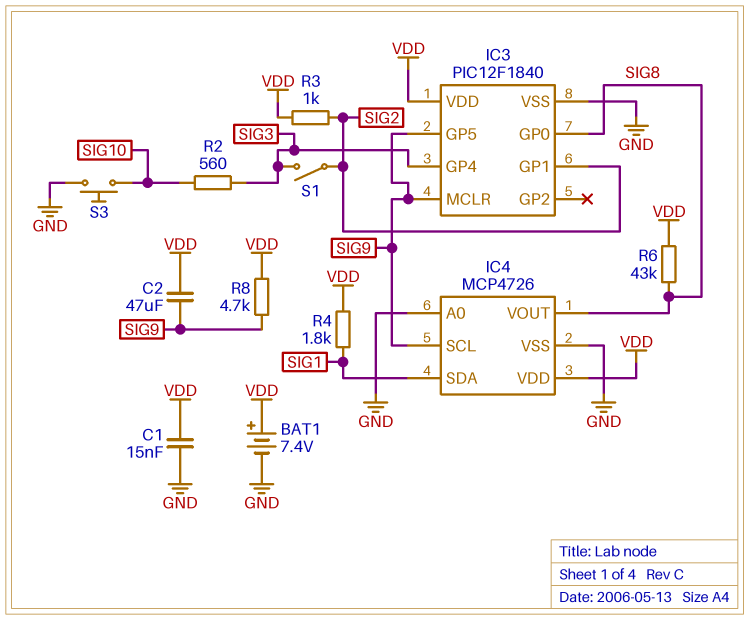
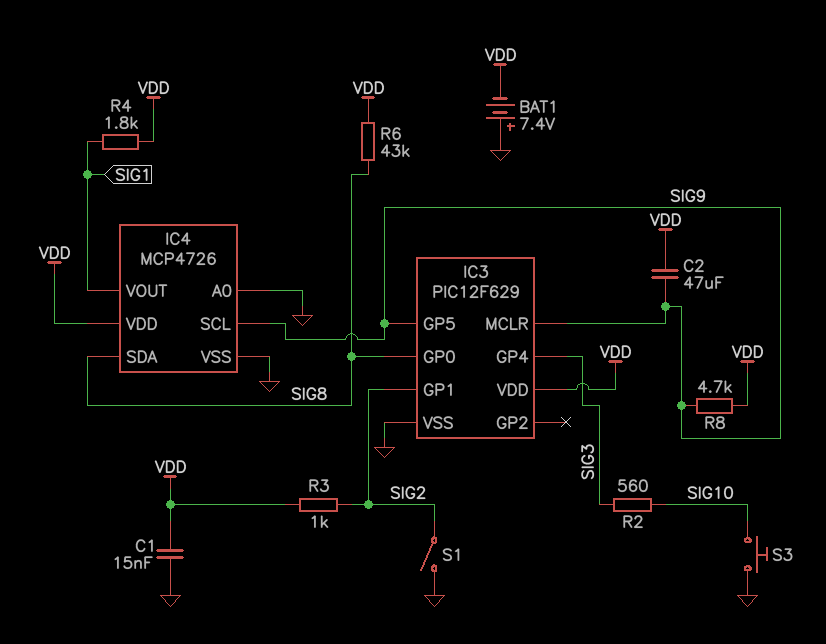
BAT1: 7.4V (plus VDD, minus GND) -> 7.4V (plus GND, minus VDD)
IC3: PIC12F1840 -> PIC12F629
IC4 pin SDA: SIG1 -> SIG8
IC4 pin VOUT: SIG8 -> SIG1
S1: switch (SIG2, SIG3) -> switch (GND, SIG2)

